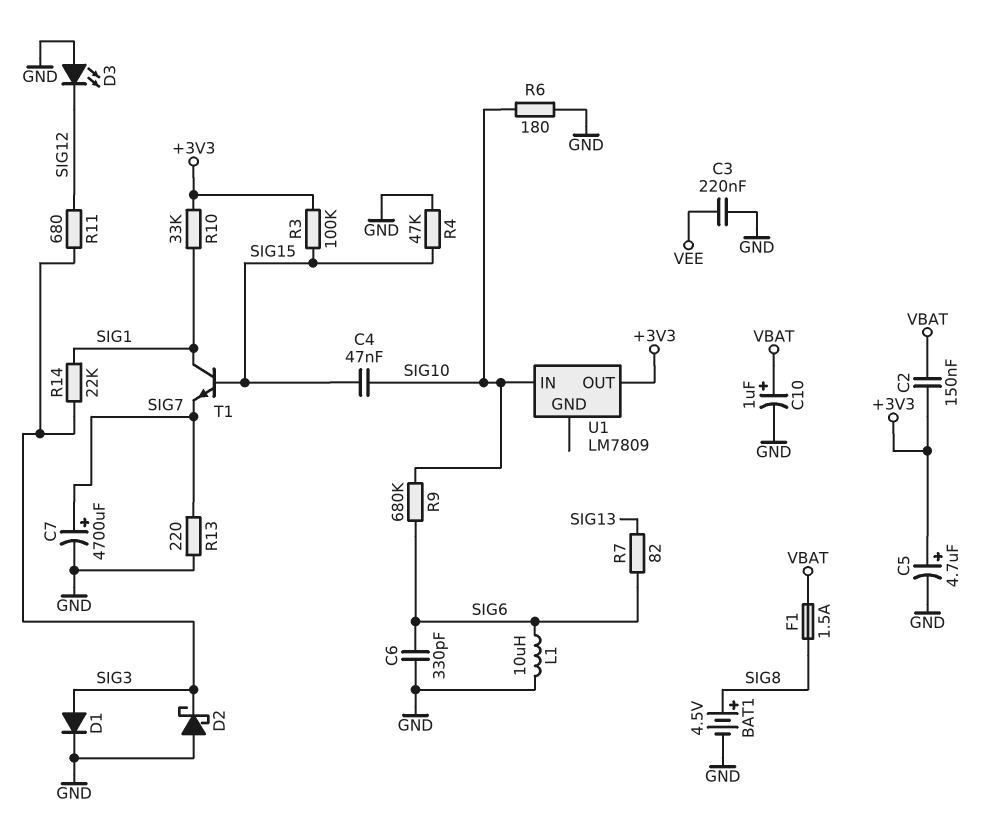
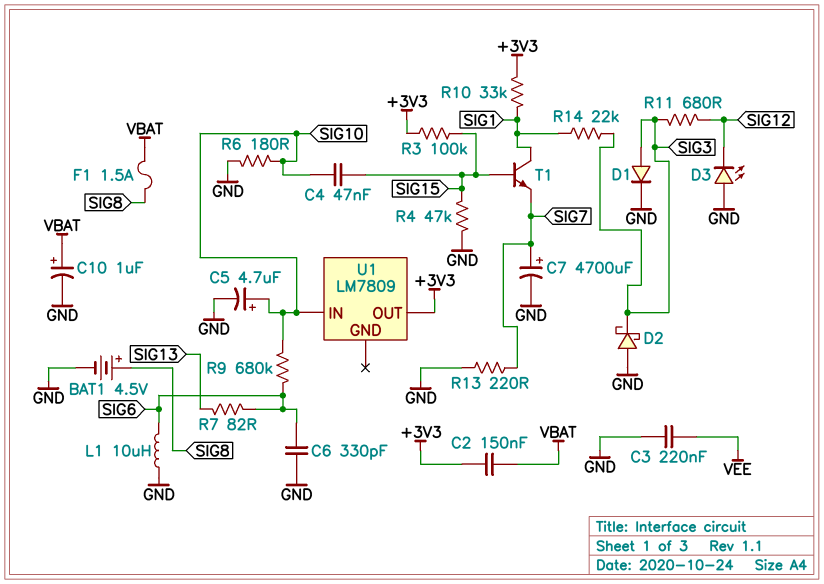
C5: 4.7uF (plus +3V3, minus GND) -> 4.7uF (plus SIG10, minus GND)

